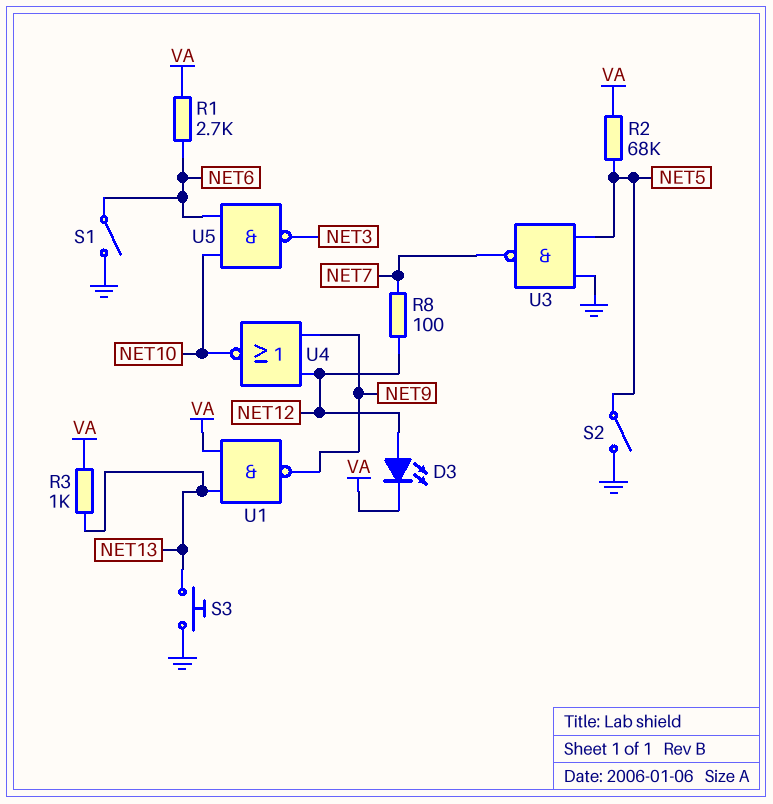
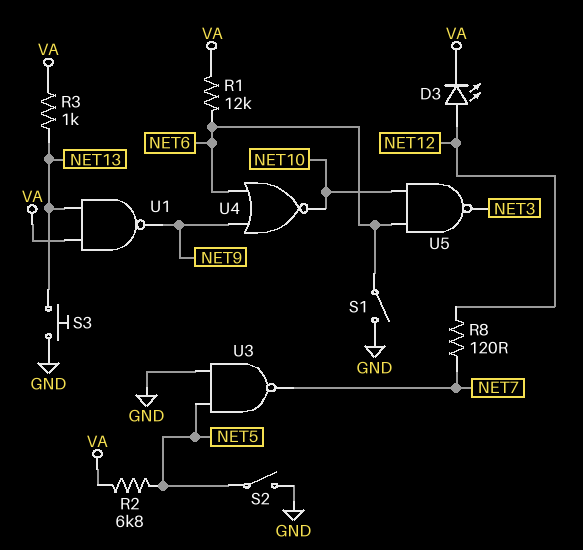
R1: 2.7k (NET6, VA) -> 12k (NET6, VA)
R2: 68k (NET5, VA) -> 6.8k (NET5, VA)
R8: 100 (NET7, NET12) -> 120 (NET7, NET12)
U4: NOR (in NET9, in NET12, out NET10) -> NOR (in NET6, in NET9, out NET10)

